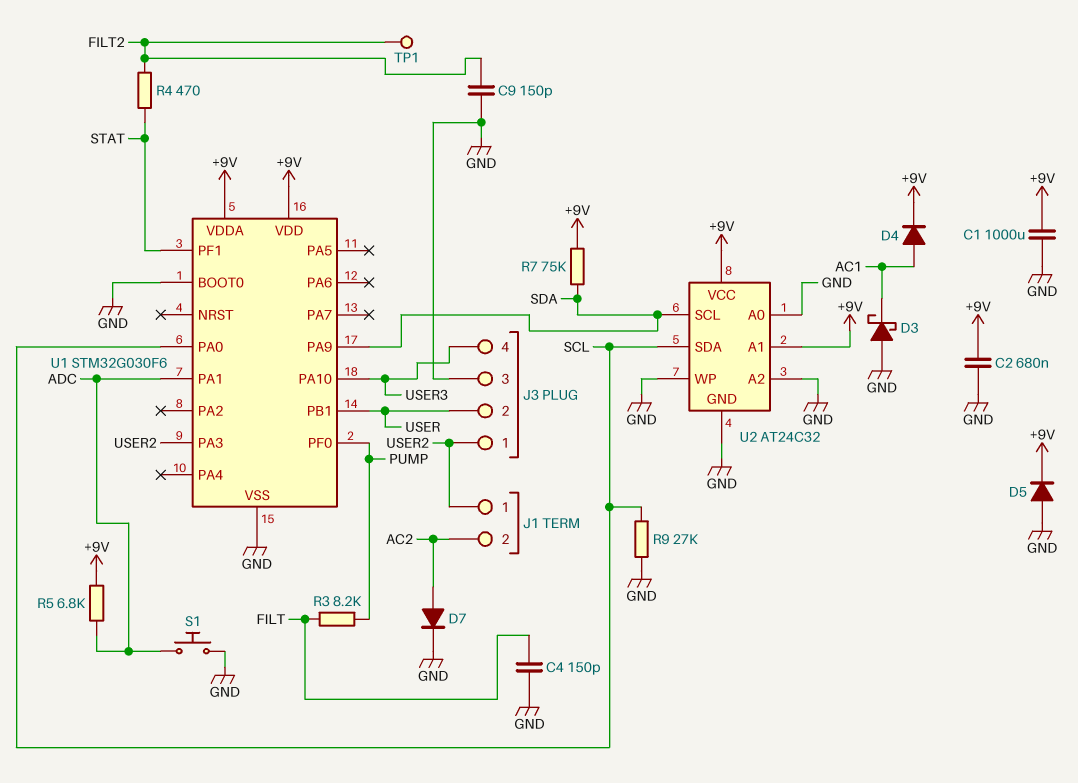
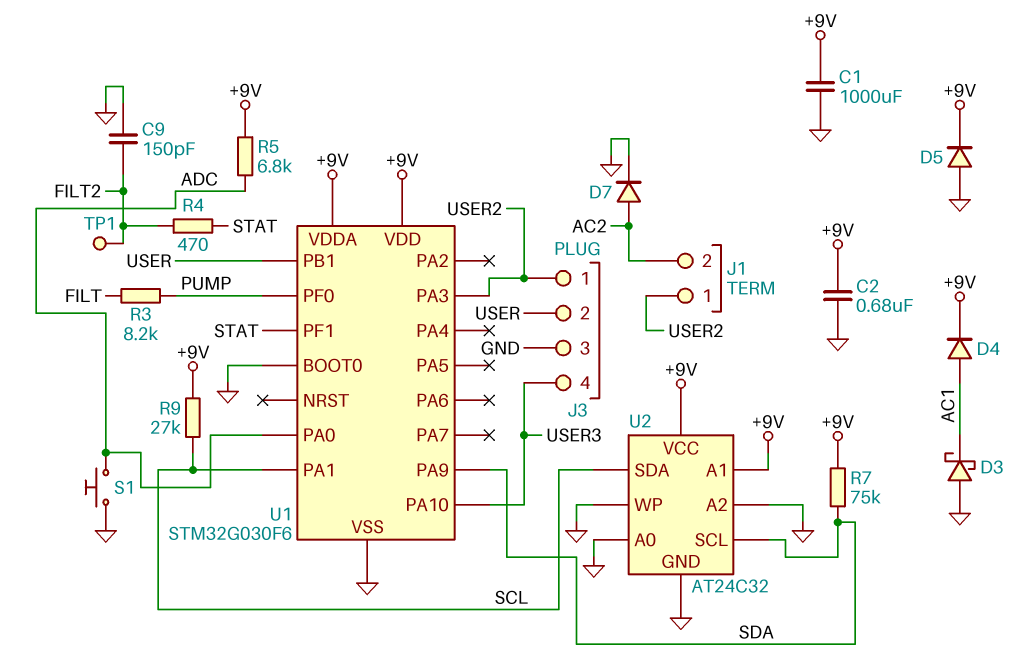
C4: 150pF (FILT, GND) -> none
R9: 27k (GND, SCL) -> 27k (+9V, SCL)
U1 pin PA0: SCL -> ADC
U1 pin PA1: ADC -> SCL

